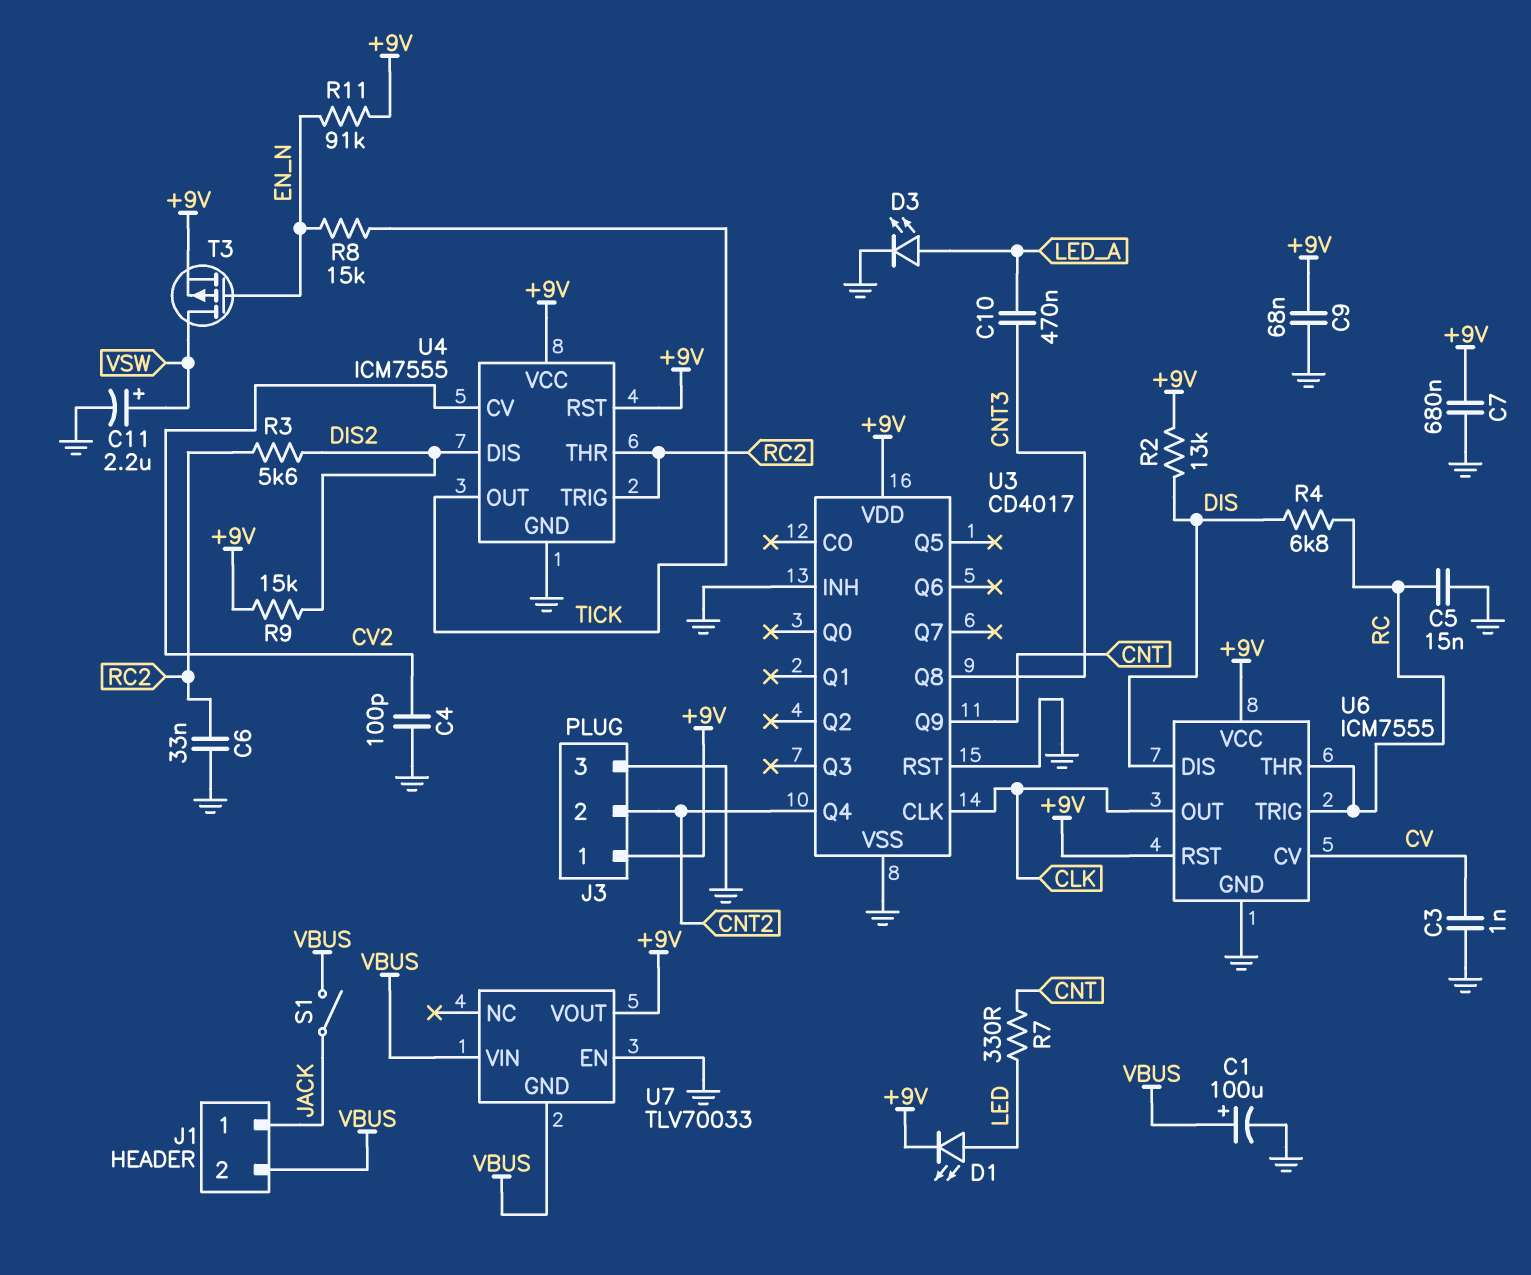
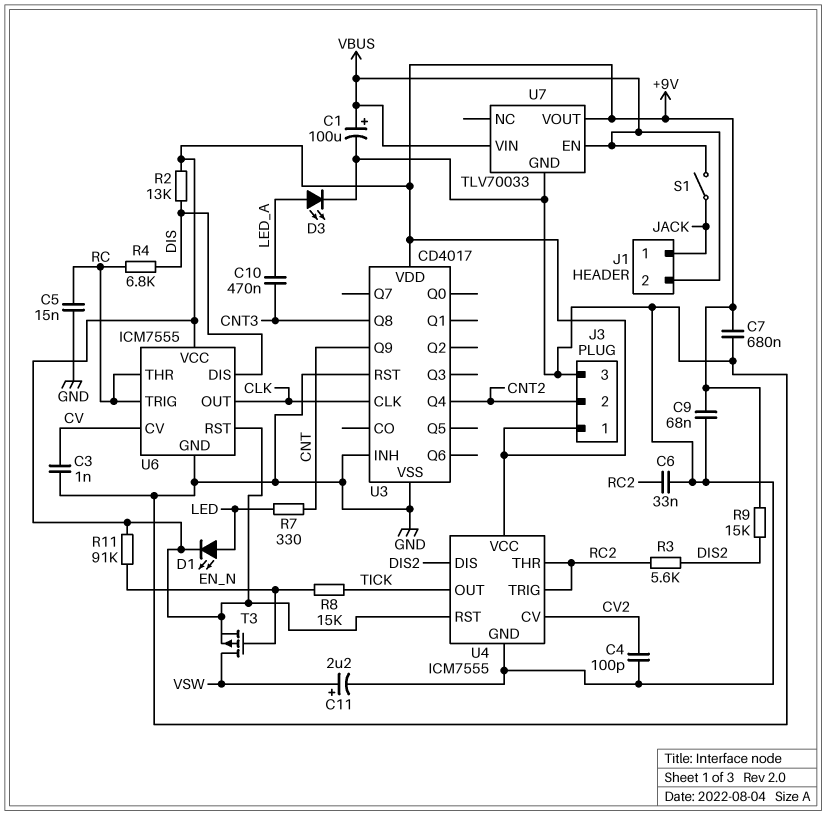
U7 pin EN: GND -> VBUS
U7 pin GND: VBUS -> GND

